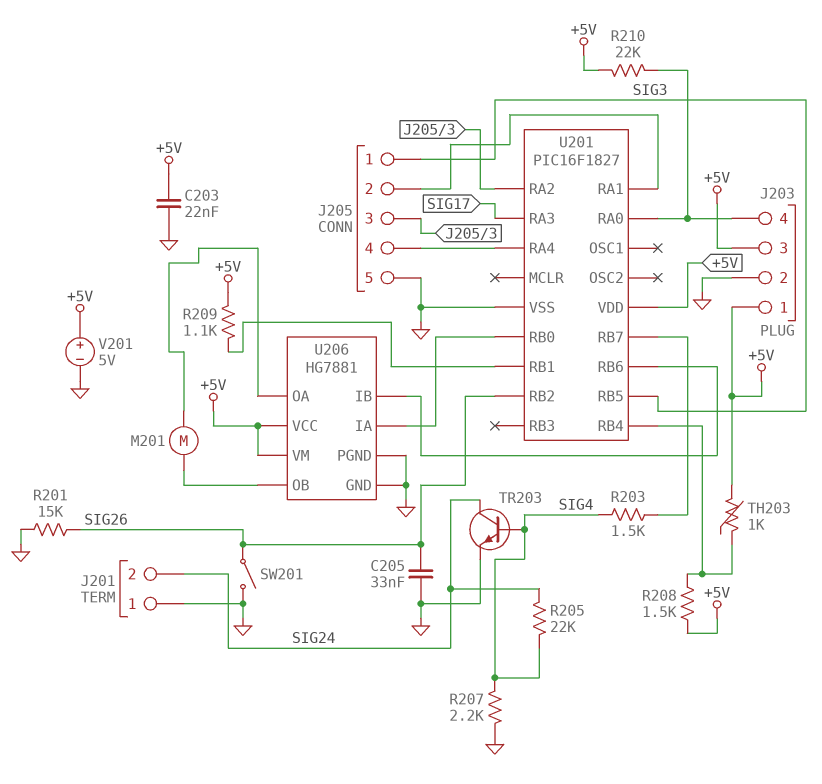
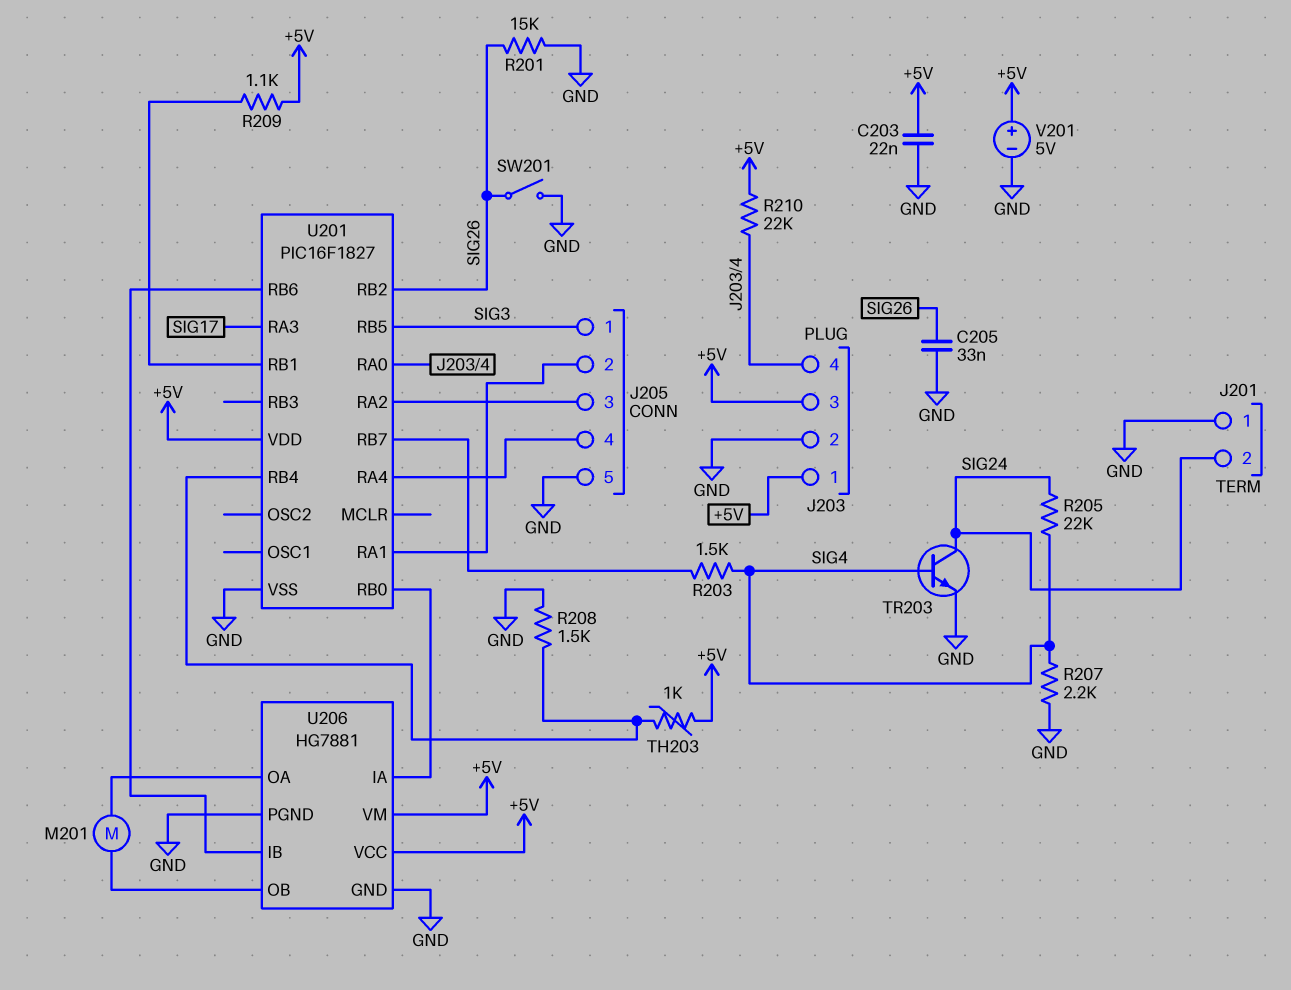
R208: 1.5k (+5V, U201/RB4) -> 1.5k (GND, U201/RB4)

